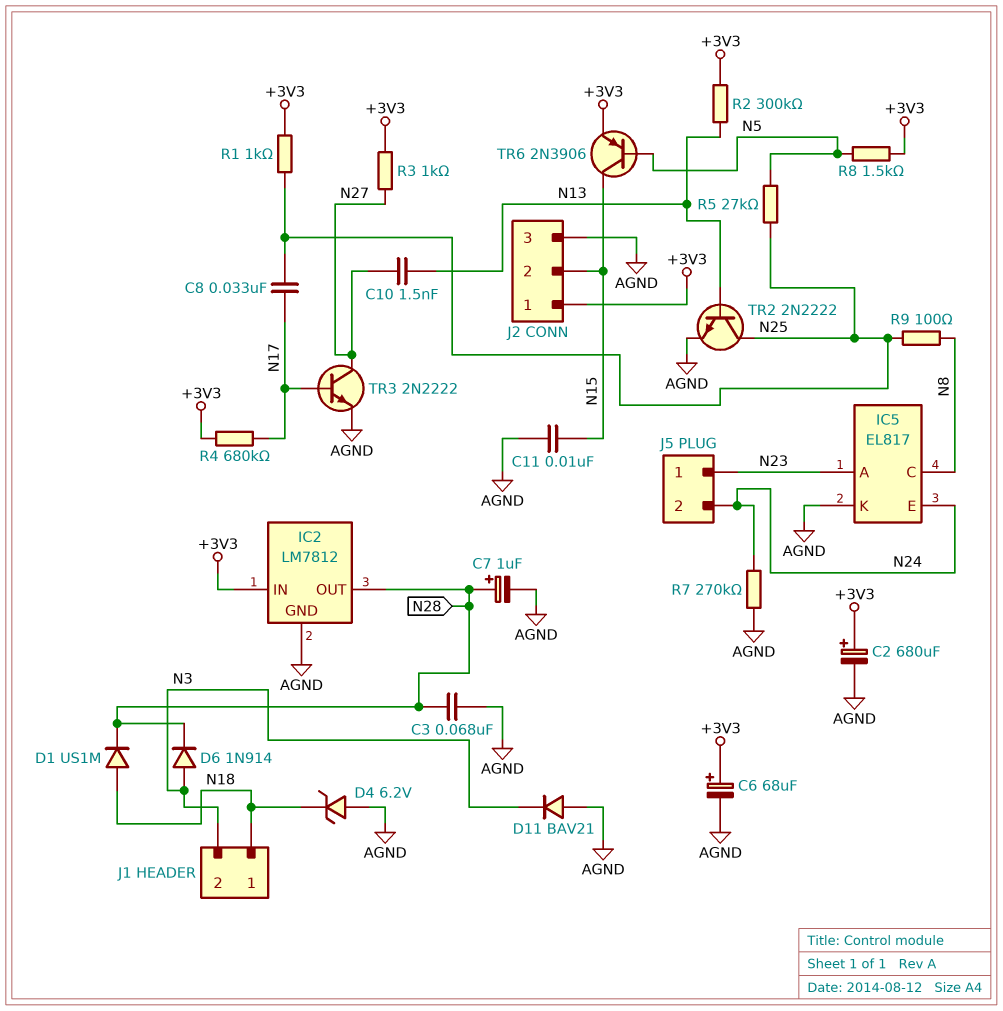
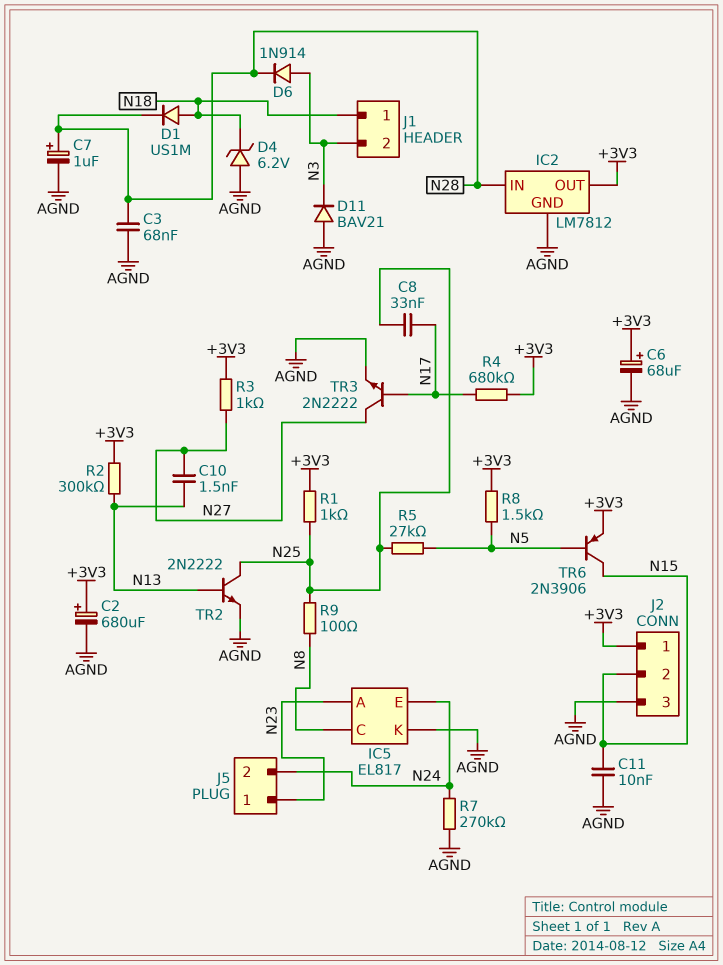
IC2 pin IN: +3V3 -> N28
IC2 pin OUT: N28 -> +3V3

